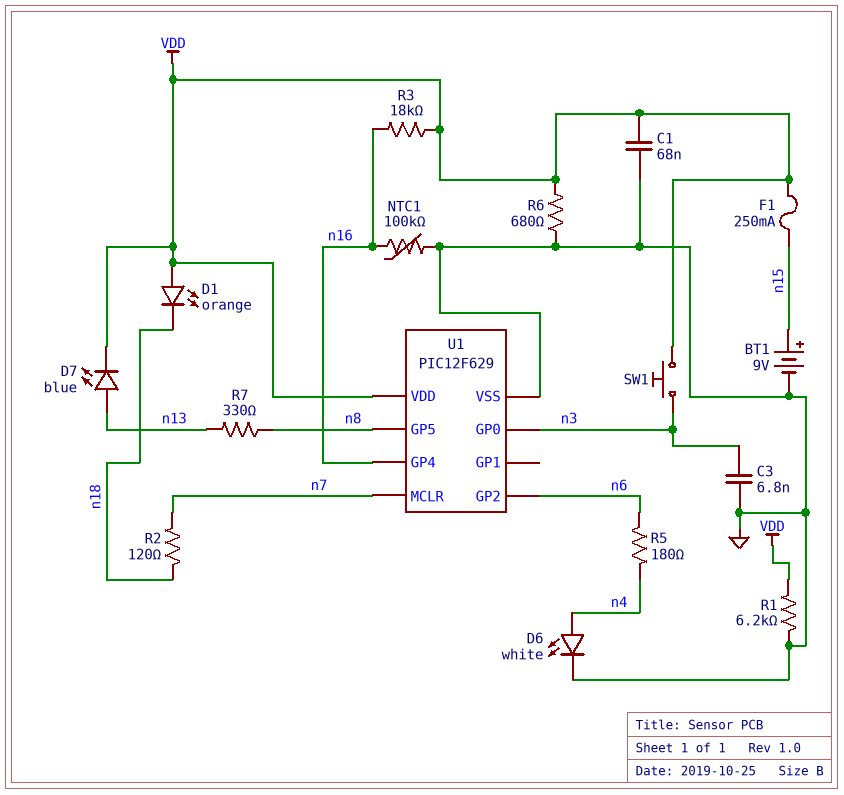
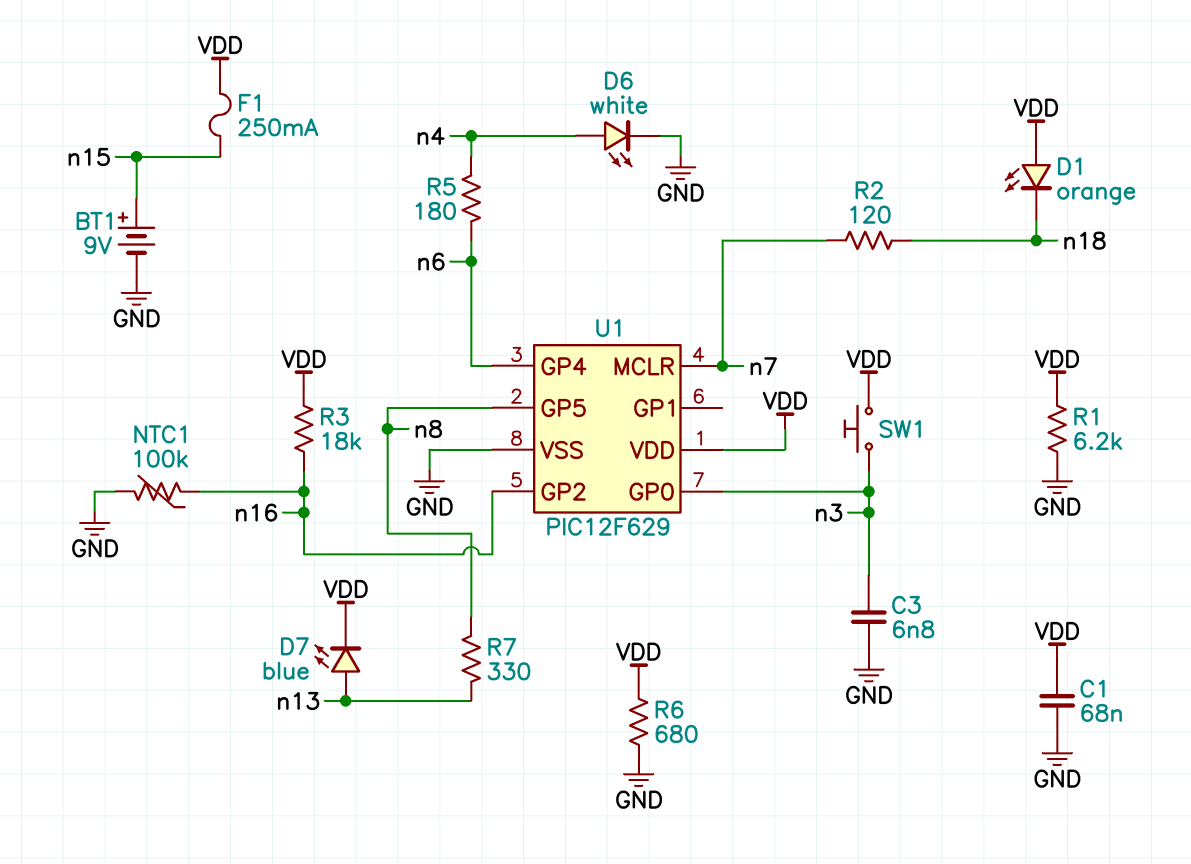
U1 pin GP2: n6 -> n16
U1 pin GP4: n16 -> n6

